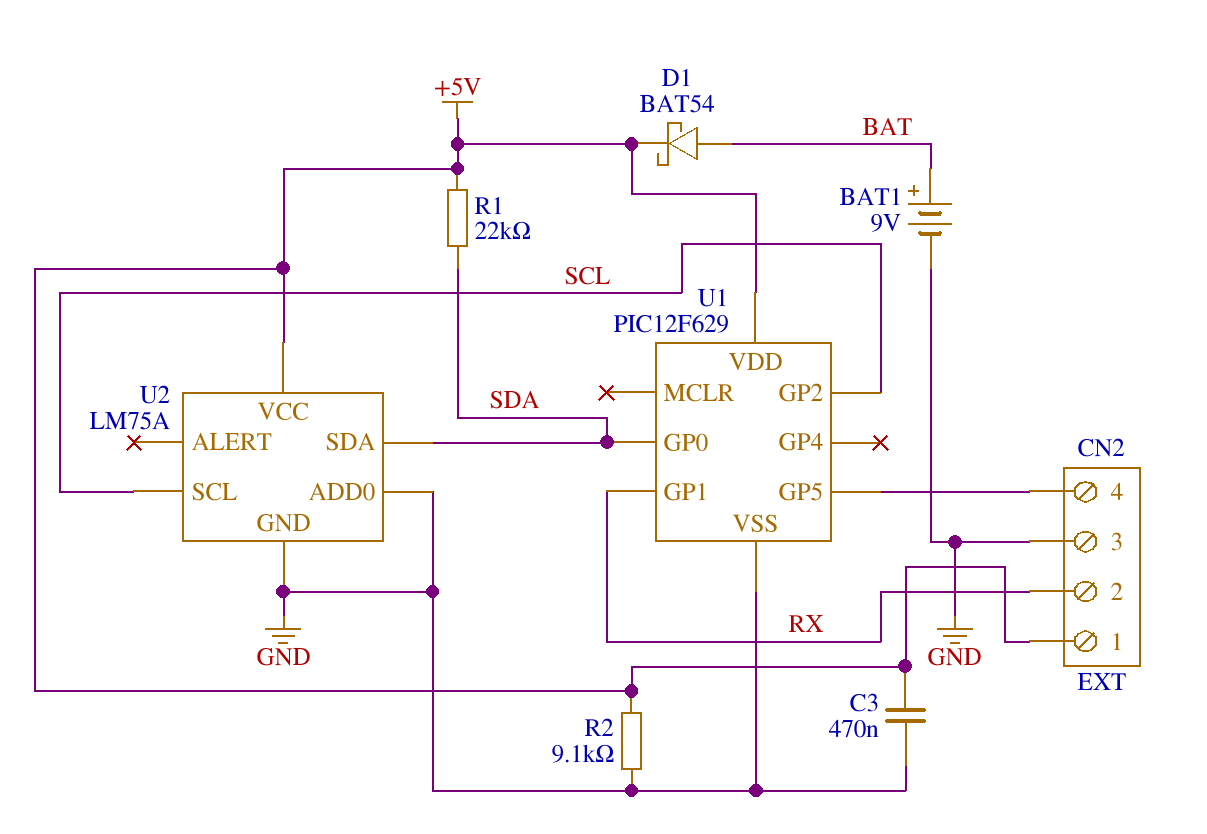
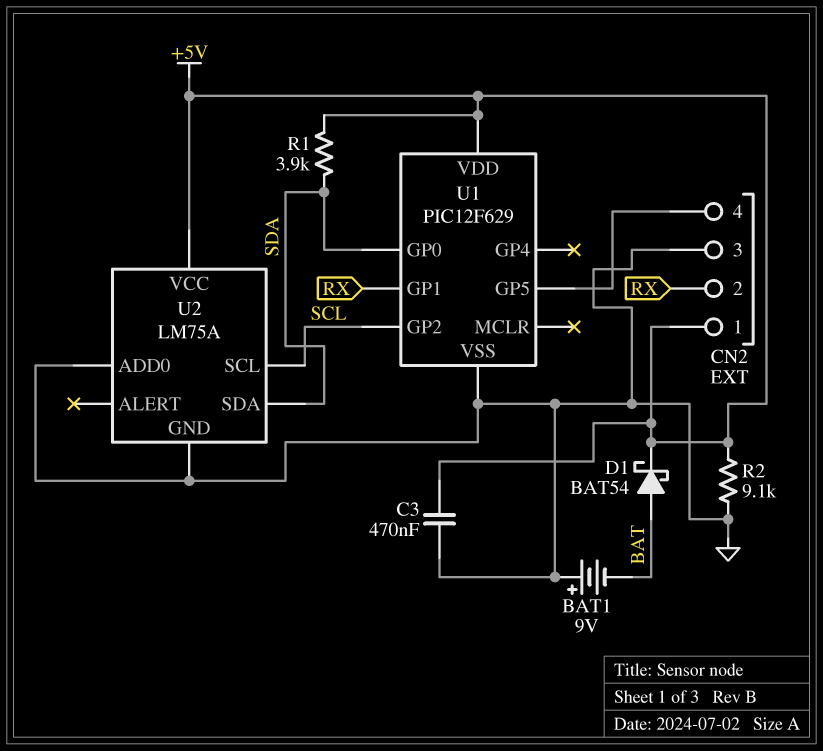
BAT1: 9V (plus BAT, minus GND) -> 9V (plus GND, minus BAT)
R1: 22k (+5V, SDA) -> 3.9k (+5V, SDA)

